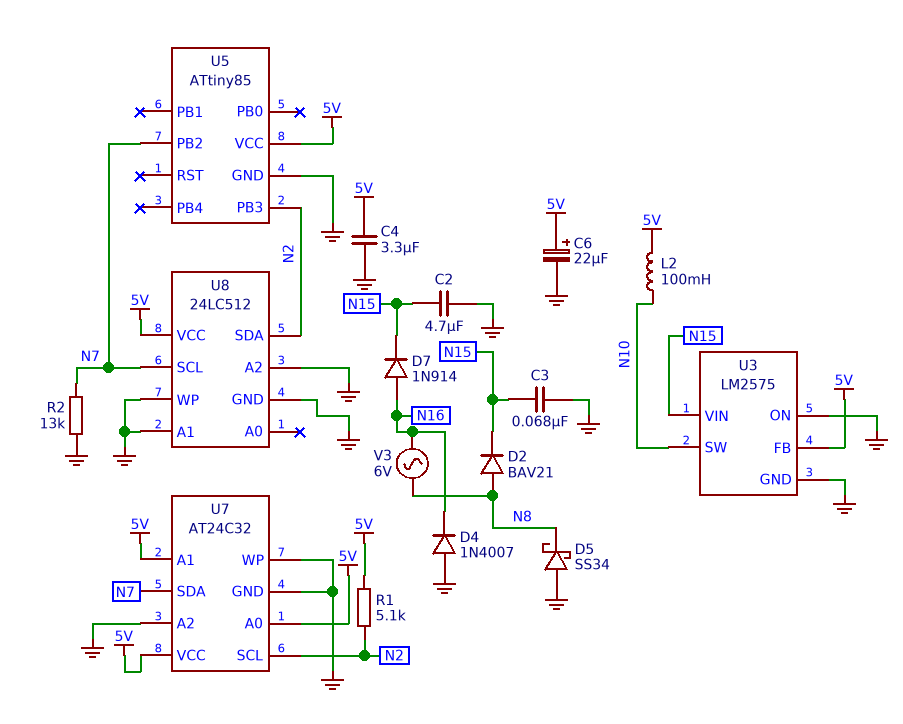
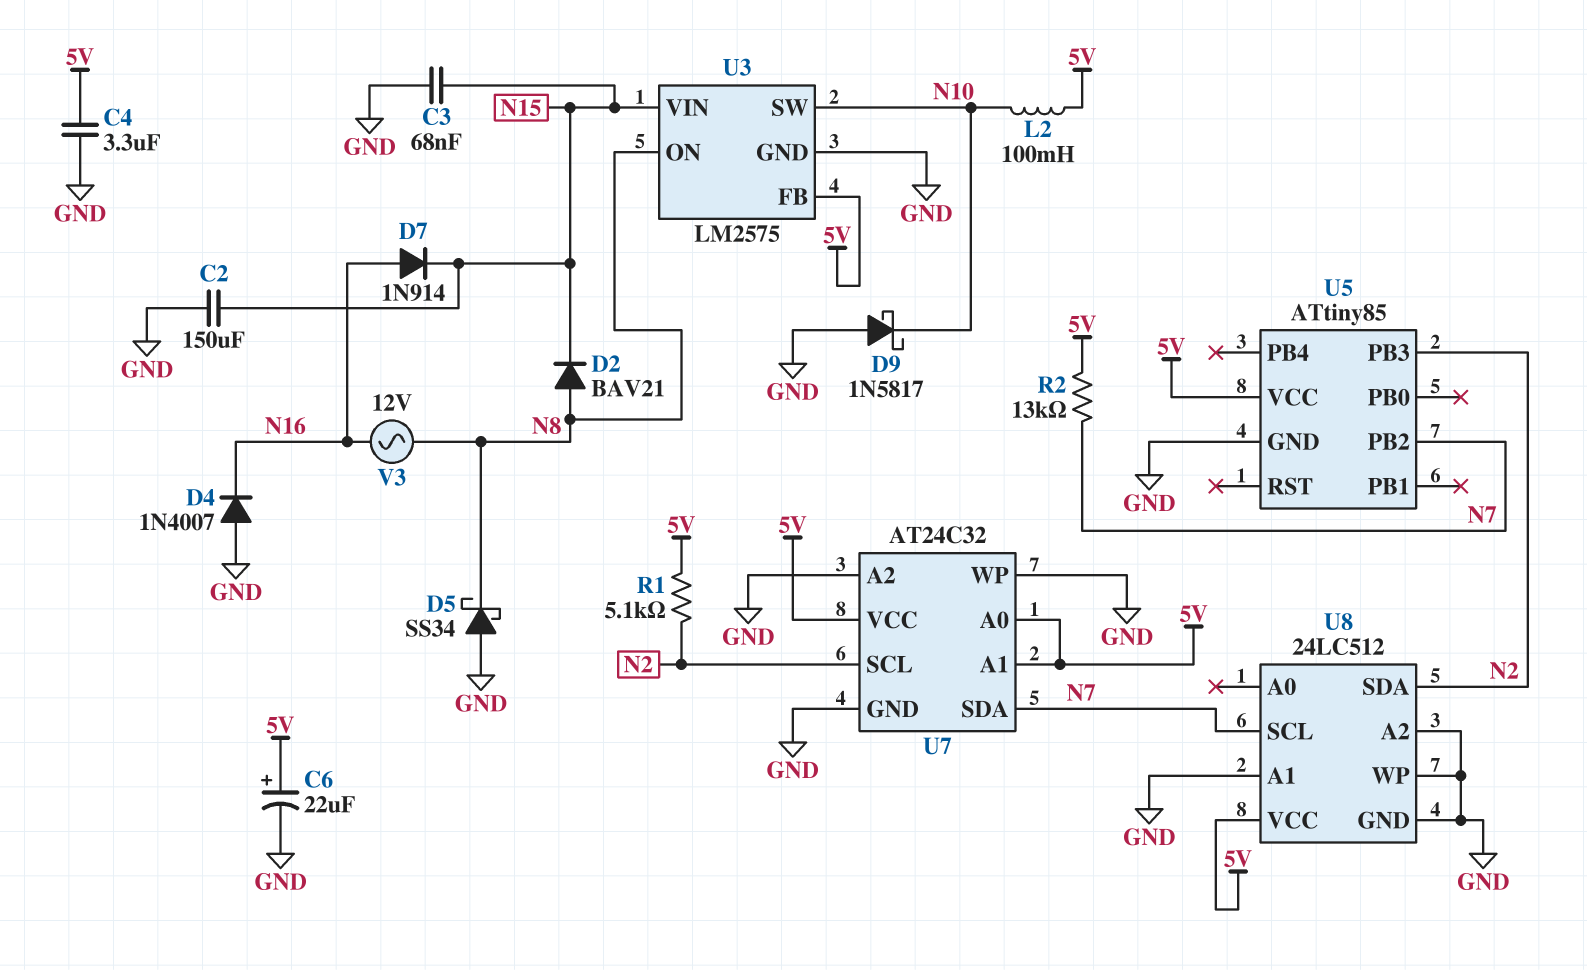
C2: 4.7uF (GND, N15) -> 150uF (GND, N15)
D9: none -> schottky 1N5817 (A GND, K N10)
R2: 13k (GND, N7) -> 13k (5V, N7)
U3 pin ON: GND -> N8
V3: AC 6V (N8, N16) -> AC 12V (N8, N16)

